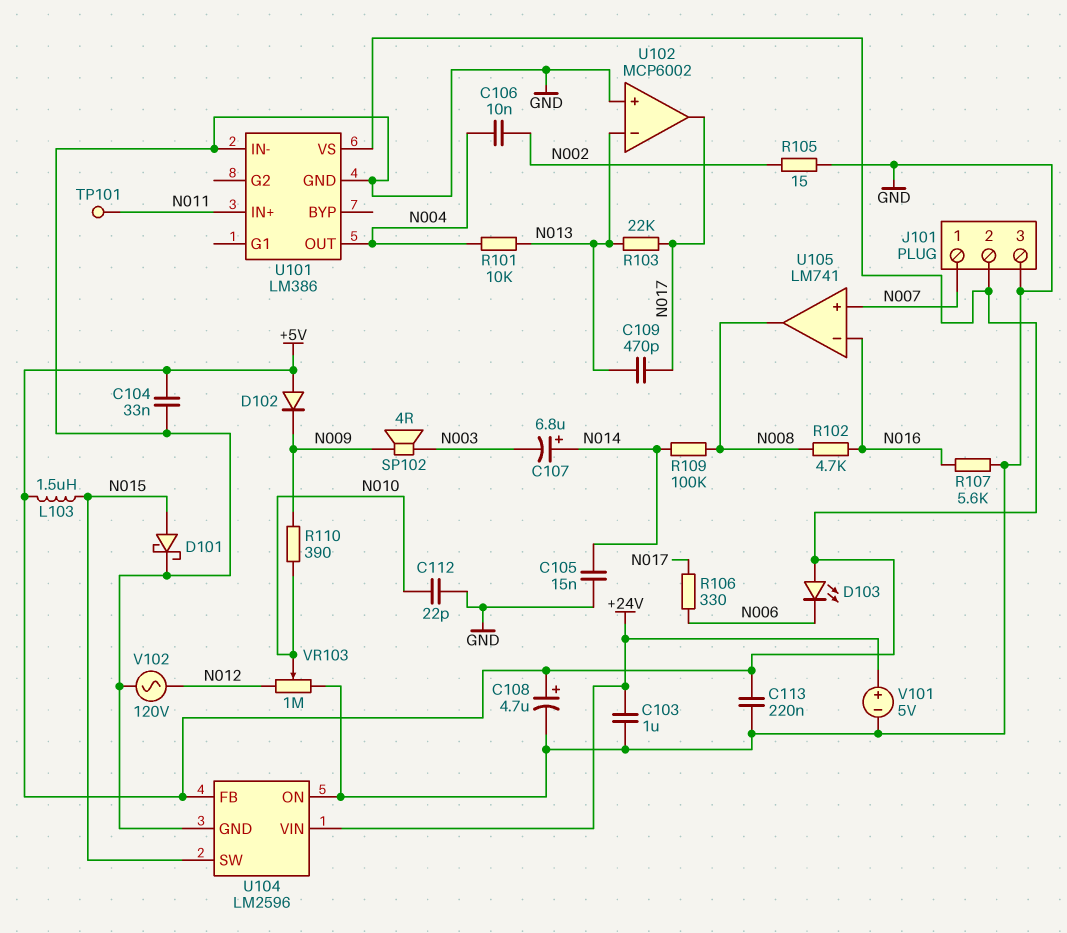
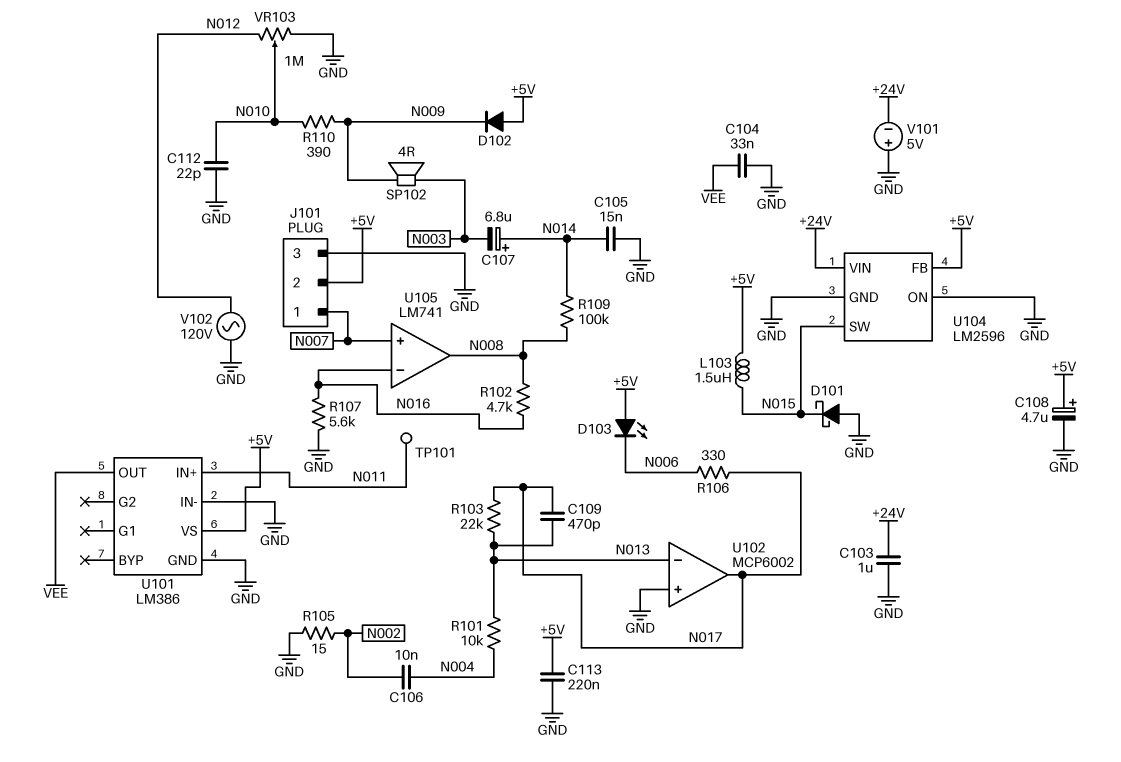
C104: 33nF (+5V, GND) -> 33nF (GND, VEE)
D101: schottky (A N015, K GND) -> schottky (A GND, K N015)
U101 pin OUT: N004 -> VEE
V101: 5V (plus +24V, minus GND) -> 5V (plus GND, minus +24V)

